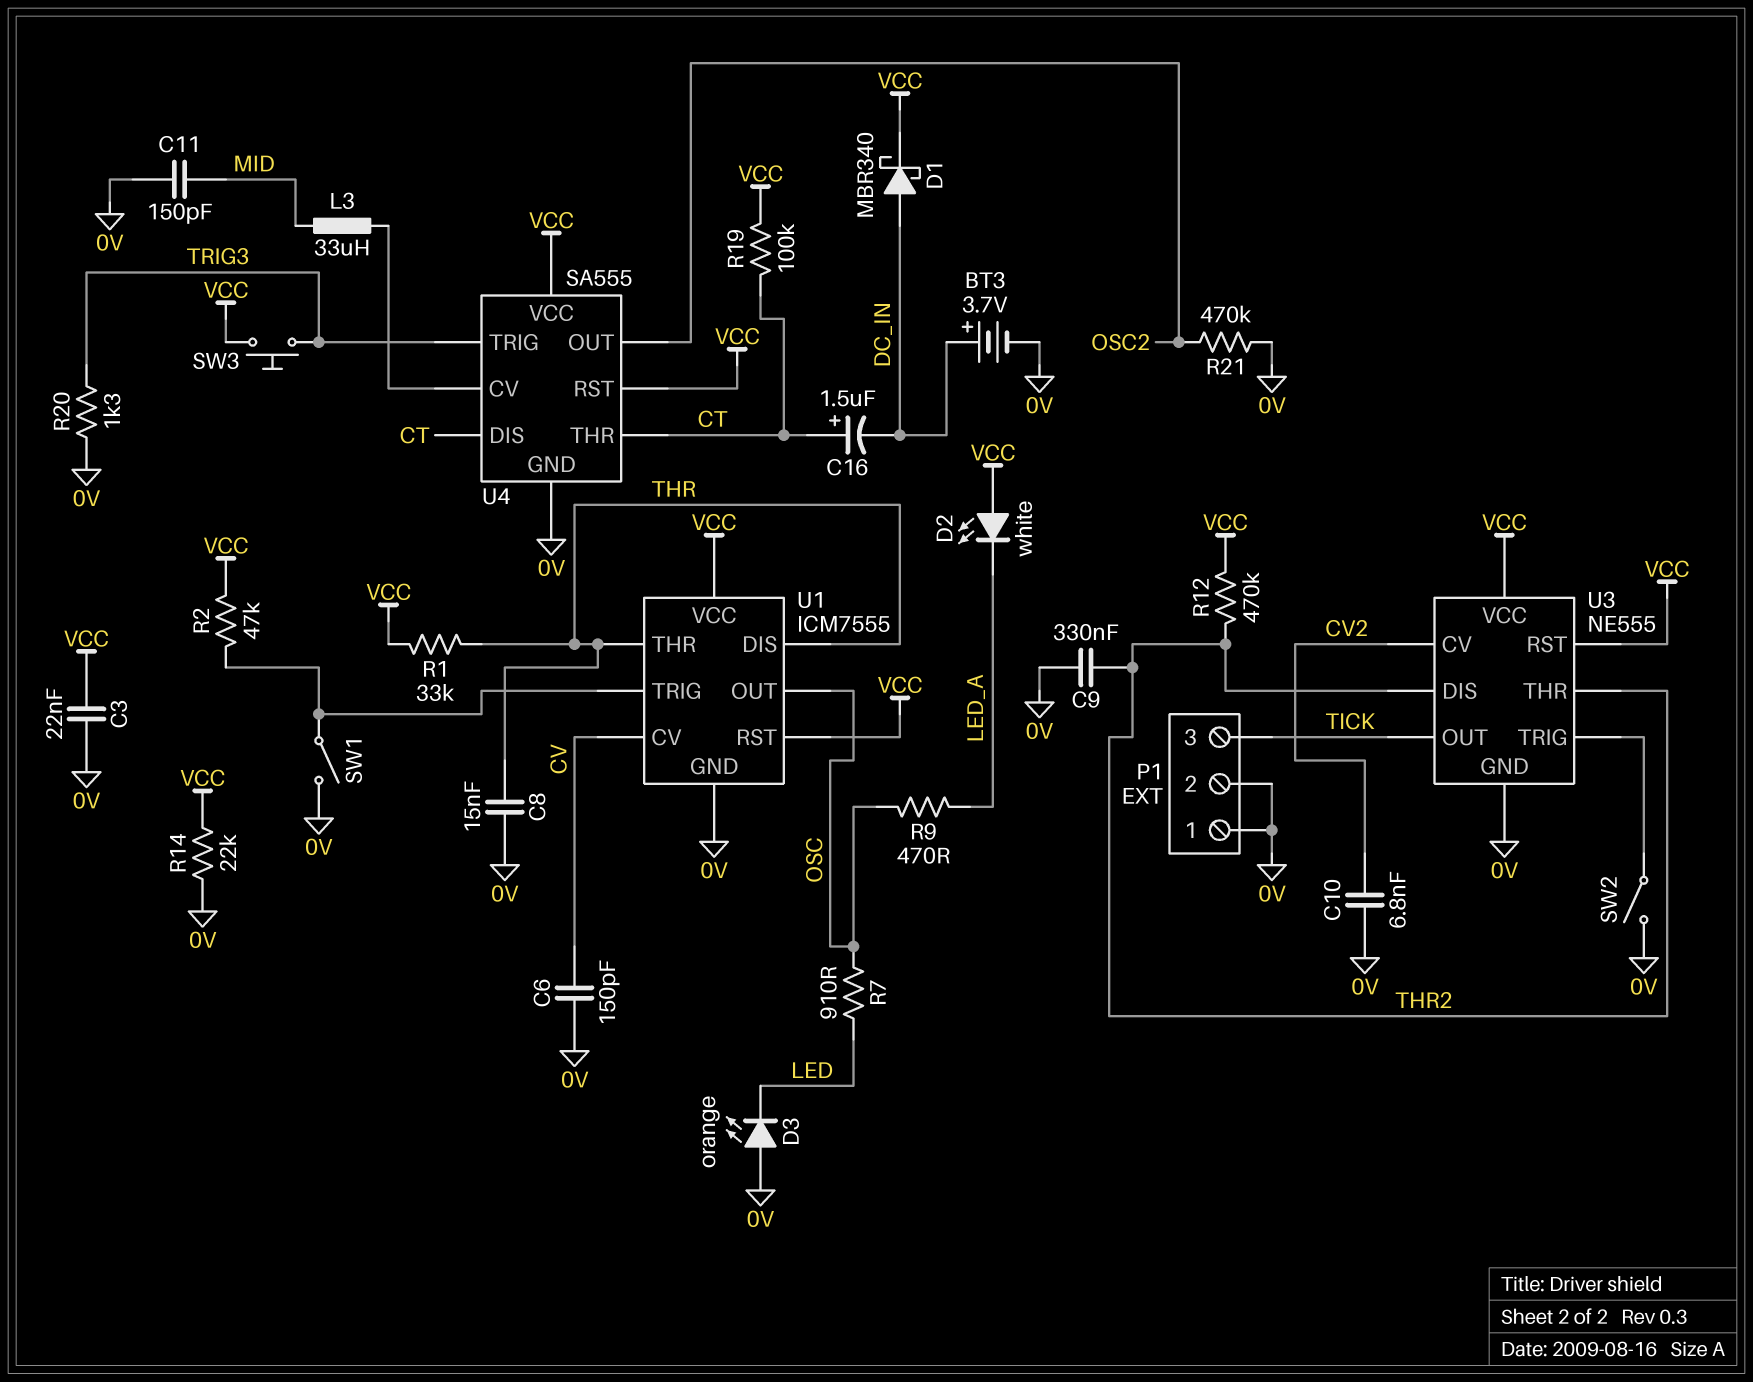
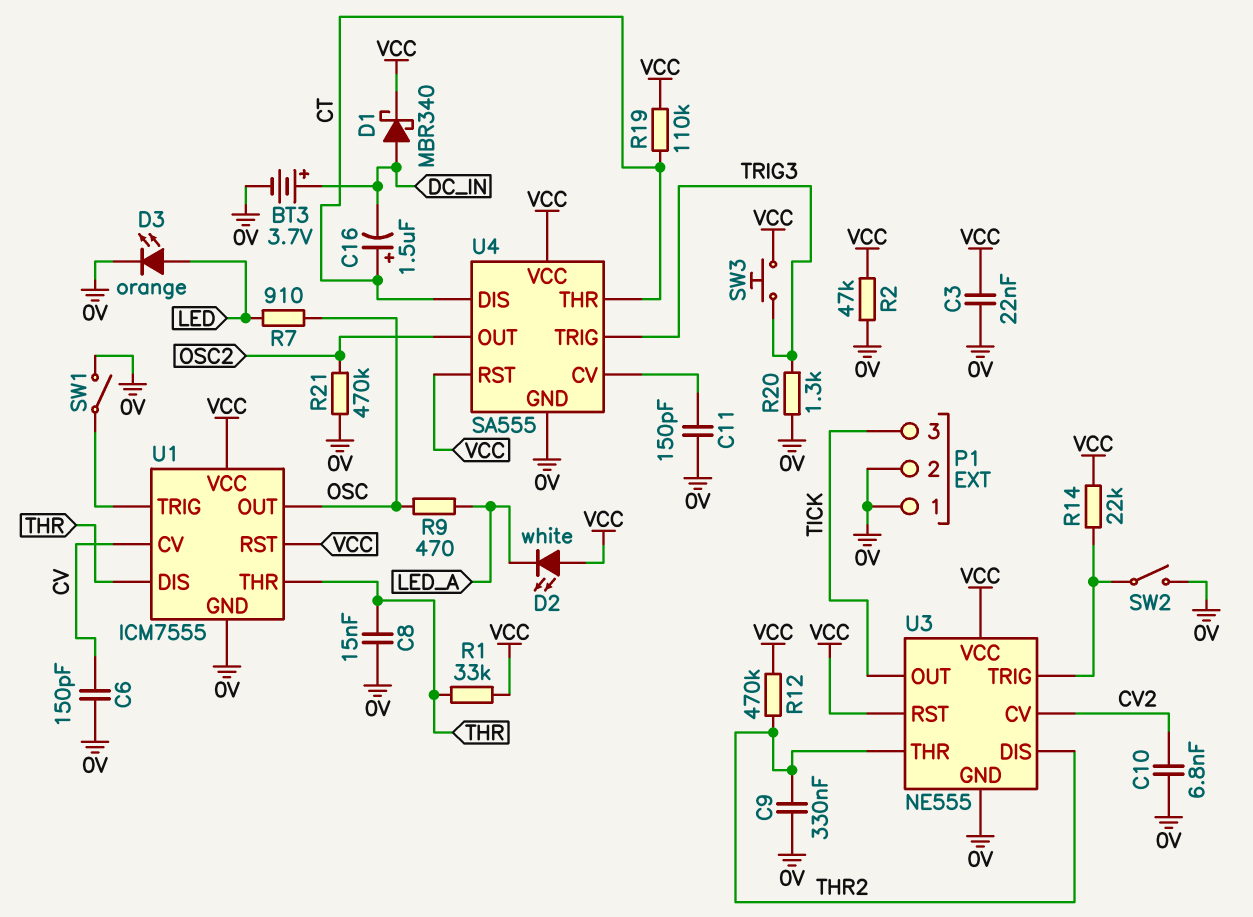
C11: 150pF (0V, MID) -> 150pF (0V, U4/CV)
D3: LED orange (A 0V, K LED) -> LED orange (A LED, K 0V)
L3: 33uH (MID, U4/CV) -> none
R2: 47k (U1/TRIG, VCC) -> 47k (0V, VCC)
R14: 22k (0V, VCC) -> 22k (U3/TRIG, VCC)
R19: 100k (CT, VCC) -> 110k (CT, VCC)

